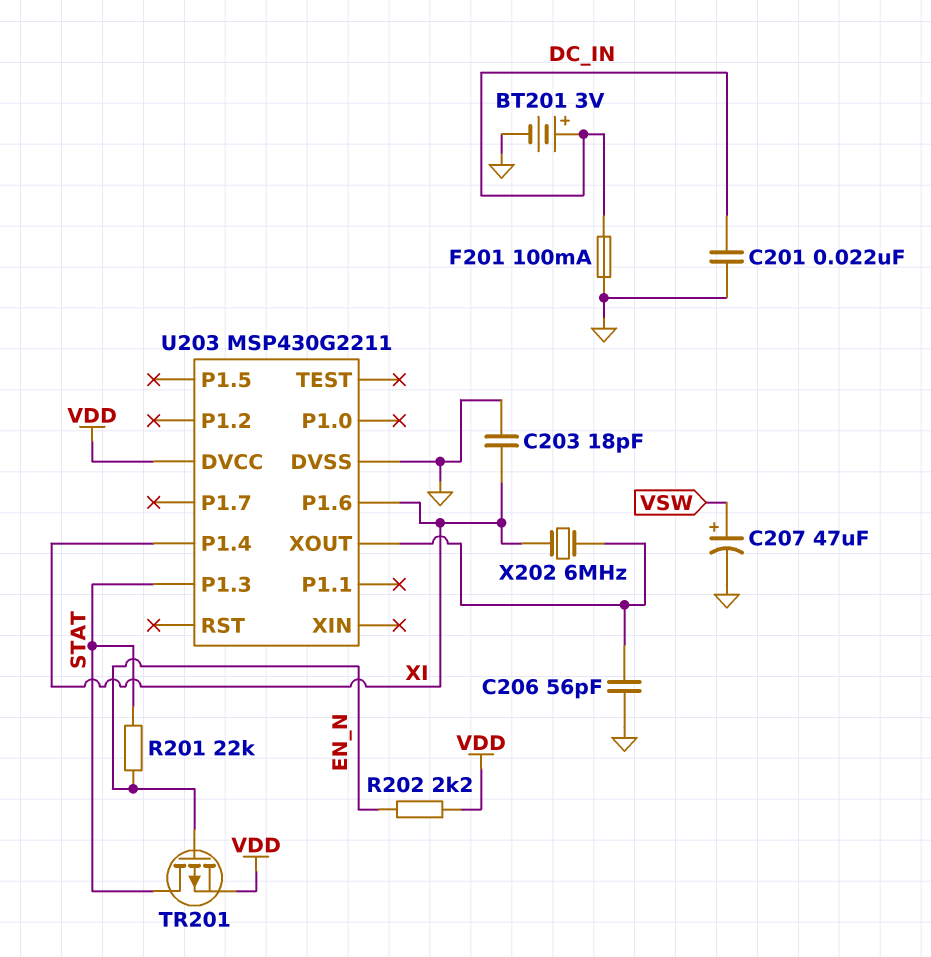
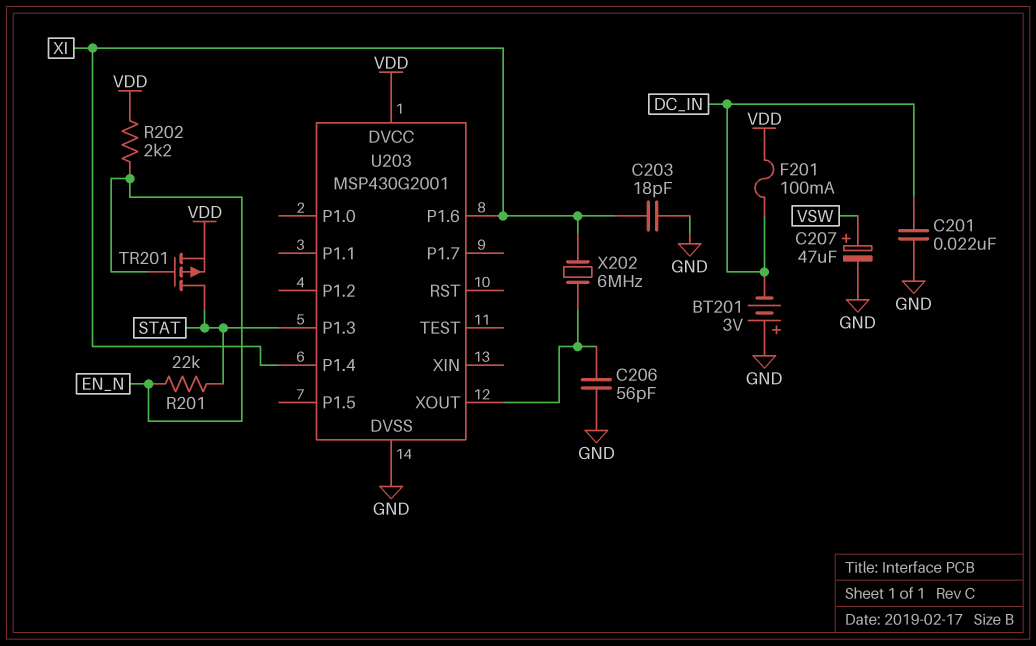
BT201: 3V (plus DC_IN, minus GND) -> 3V (plus GND, minus DC_IN)
F201: 100mA (DC_IN, GND) -> 100mA (DC_IN, VDD)
U203: MSP430G2211 -> MSP430G2001

